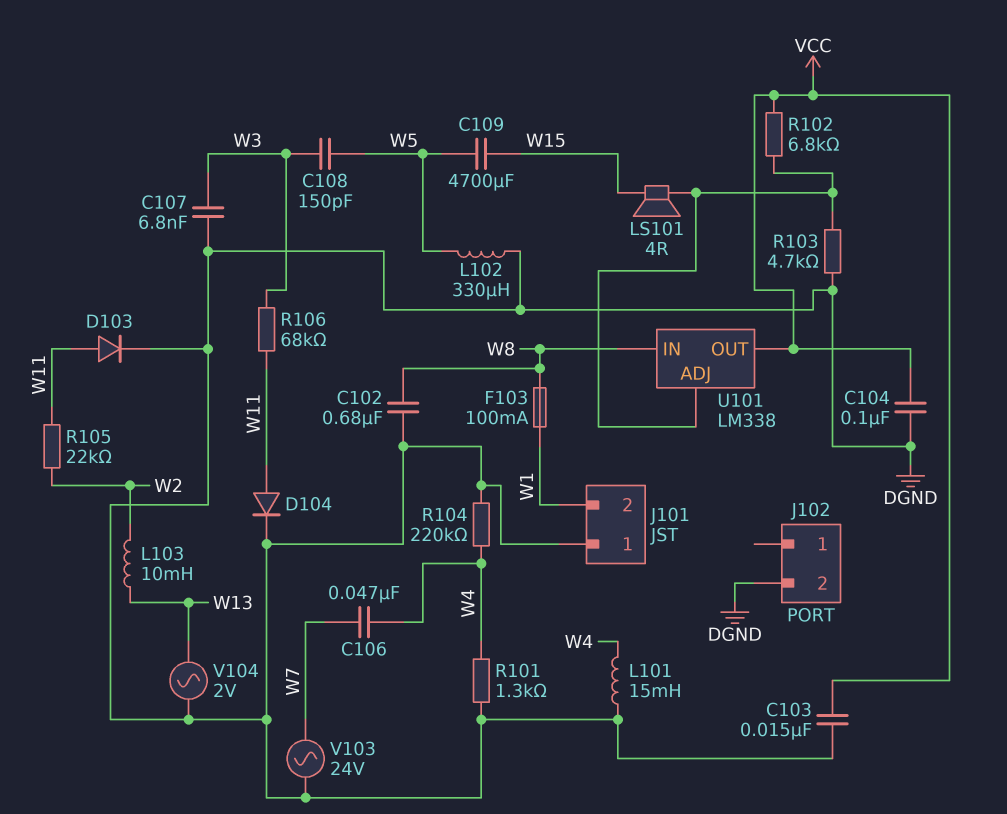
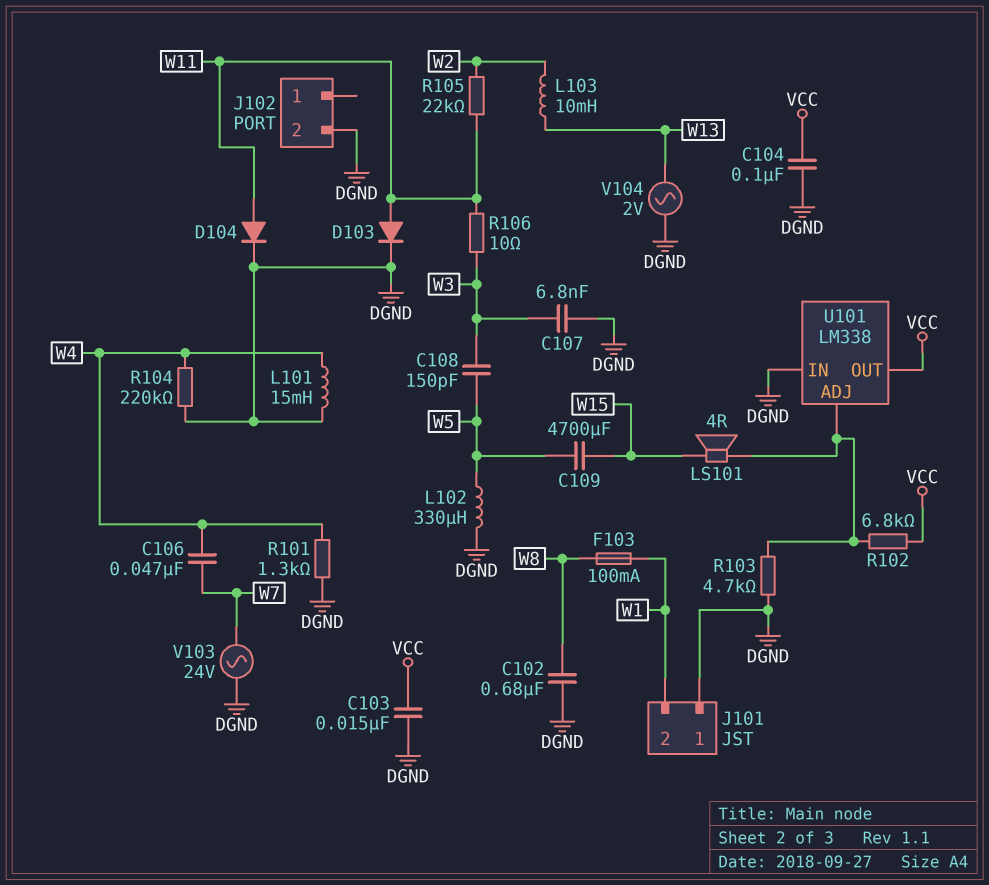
R106: 68k (W3, W11) -> 10 (W3, W11)
U101 pin IN: W8 -> DGND

